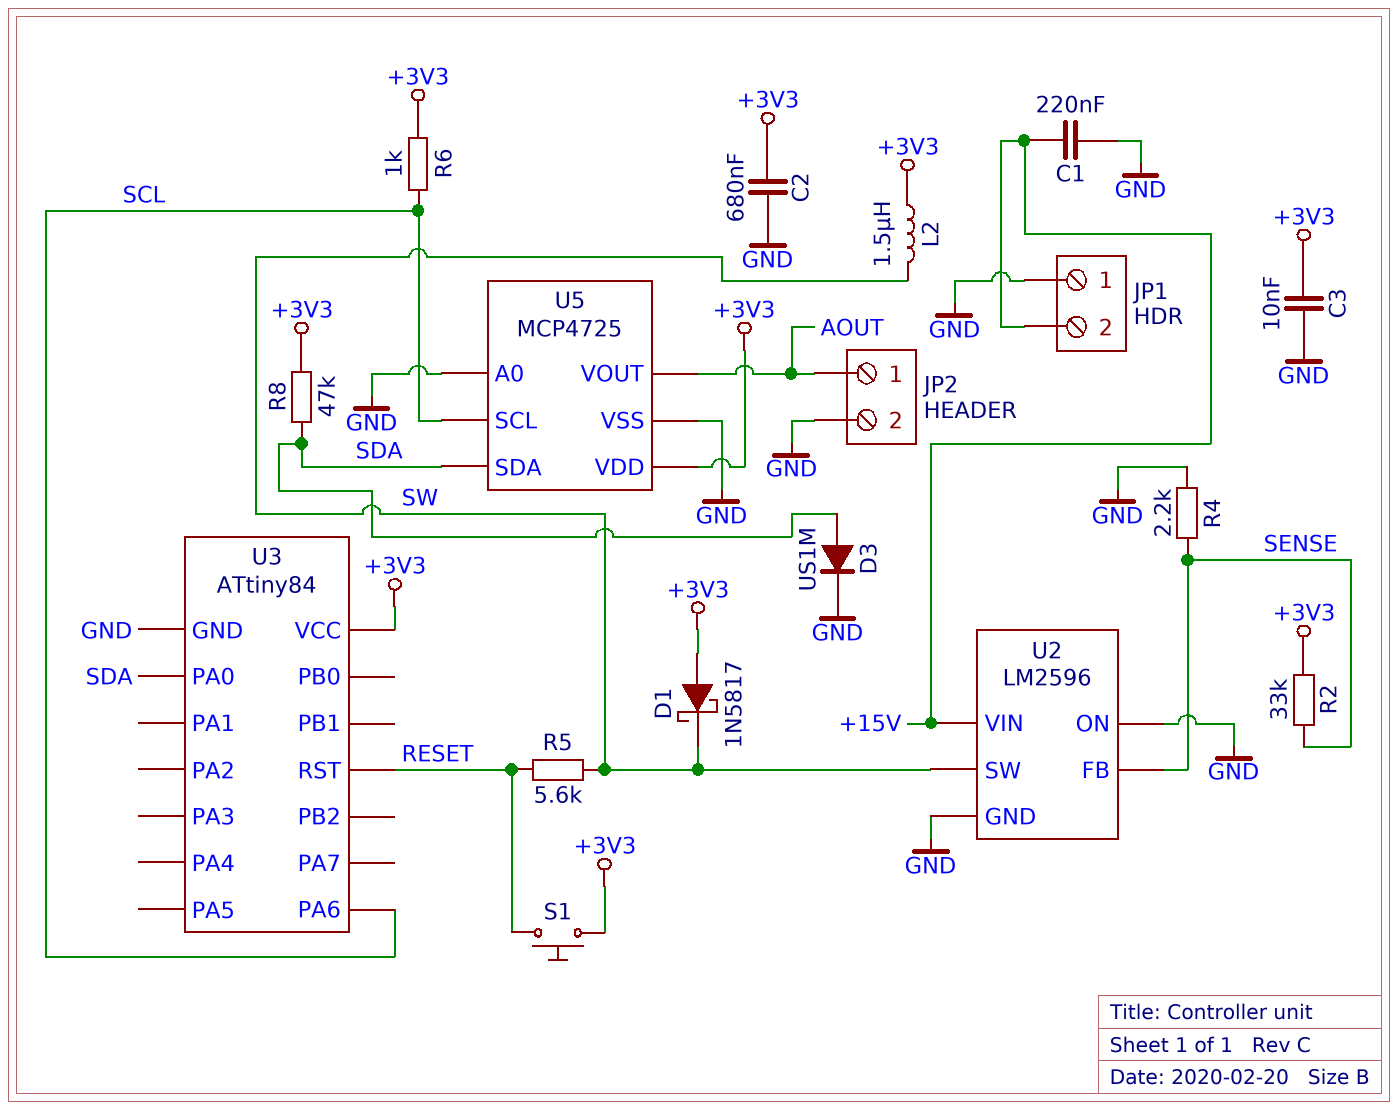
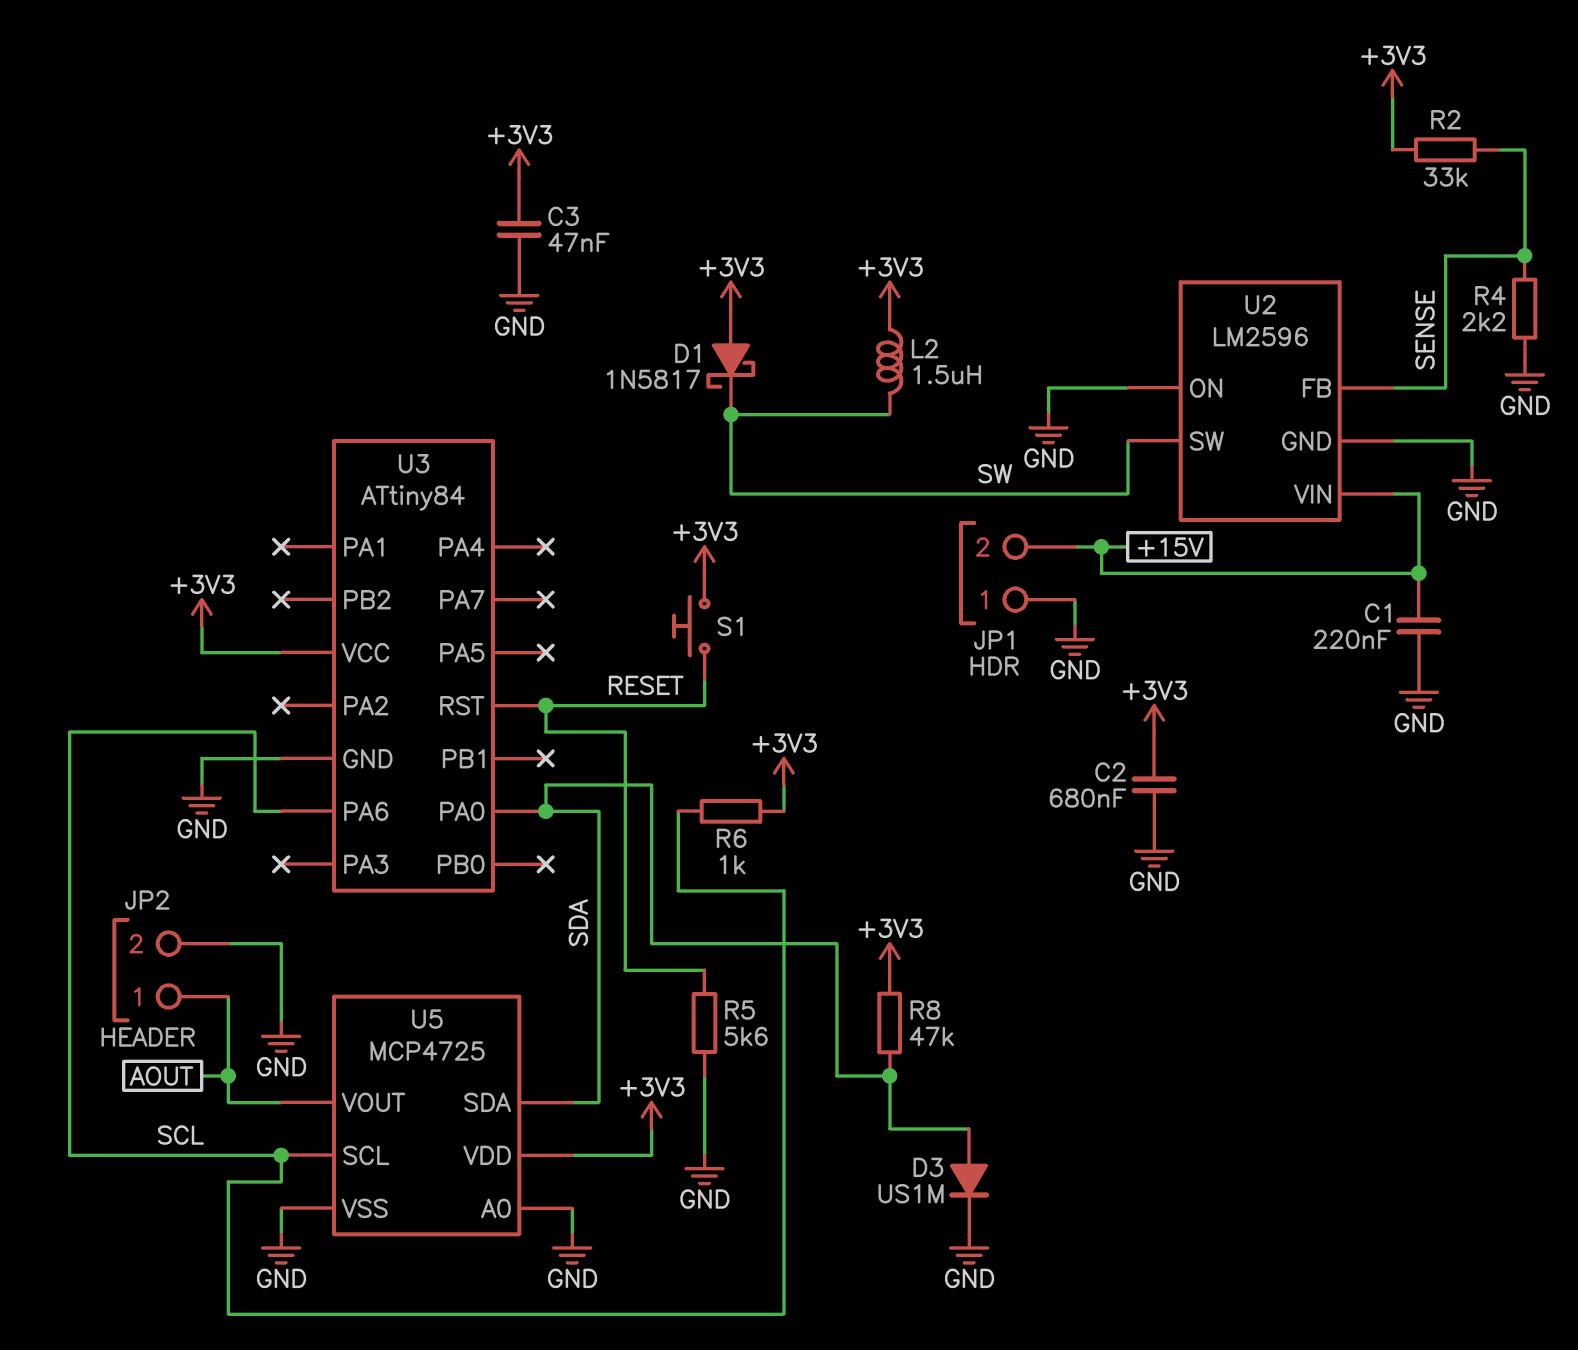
C3: 10nF (+3V3, GND) -> 47nF (+3V3, GND)
R5: 5.6k (RESET, SW) -> 5.6k (GND, RESET)

